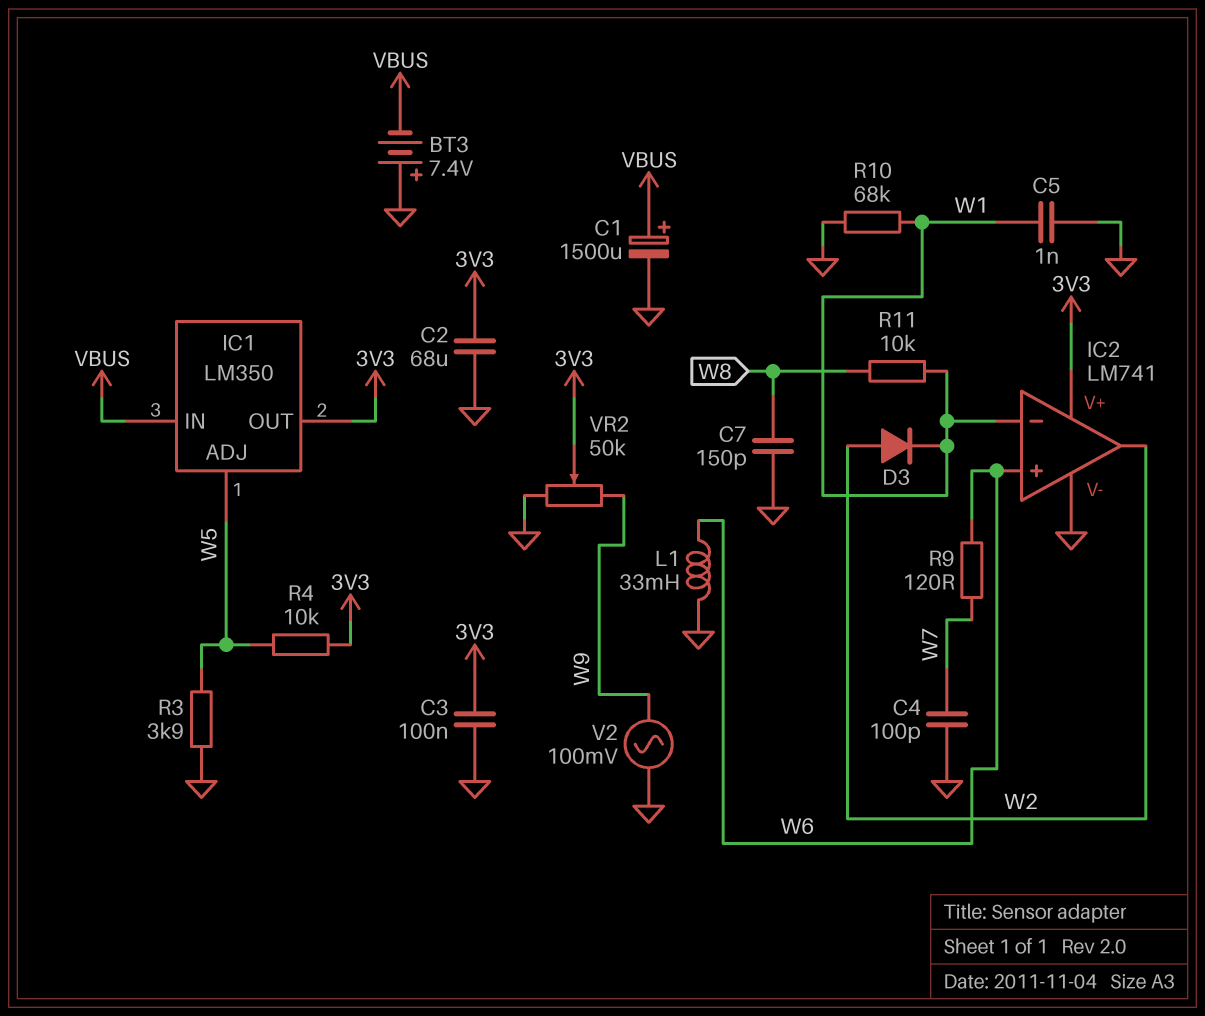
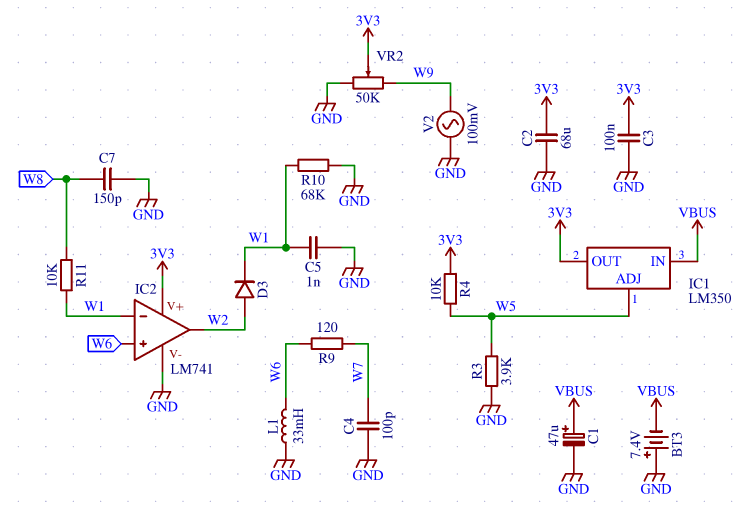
C1: 1500uF (plus VBUS, minus GND) -> 47uF (plus VBUS, minus GND)

